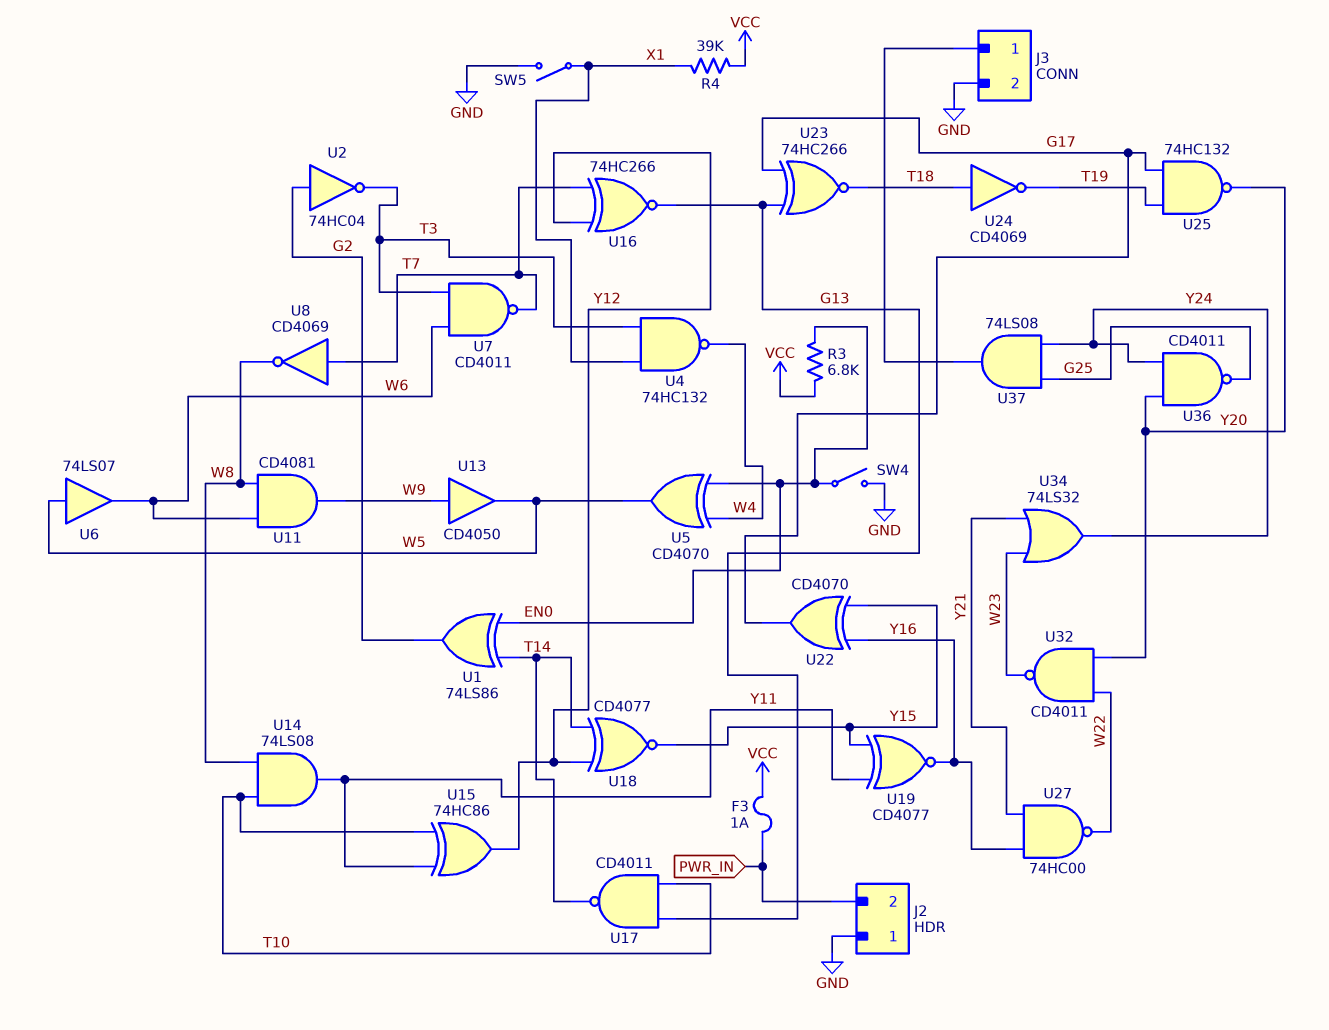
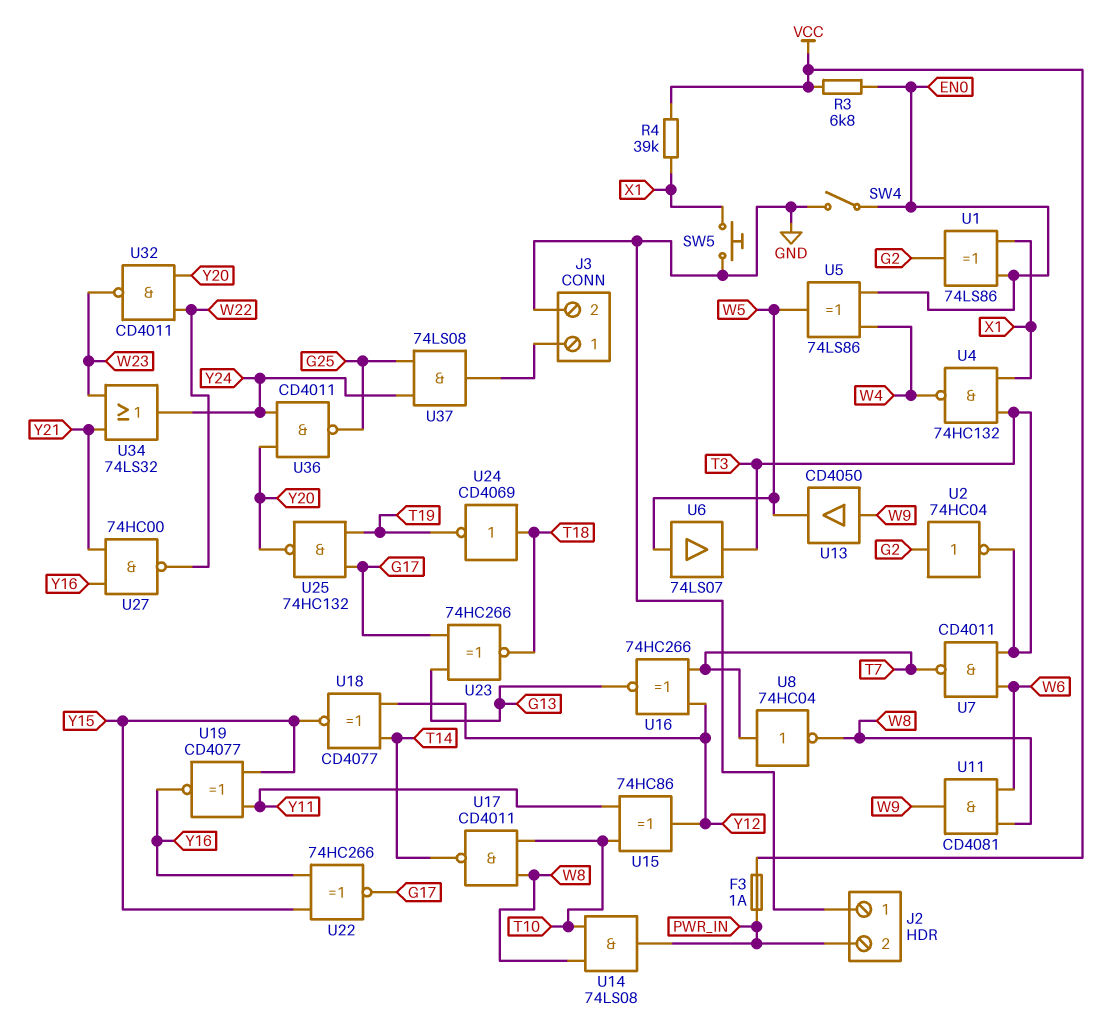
SW5: switch (GND, X1) -> button (GND, X1)
U1: XOR 74LS86 (in EN0, in T14, out G2) -> XOR 74LS86 (in EN0, in X1, out G2)
U5: XOR CD4070 (in EN0, in W4, out W5) -> XOR 74LS86 (in EN0, in W4, out W5)
U6: buffer 74LS07 (in W5, out W6) -> buffer 74LS07 (in W5, out T3)
U8: NOT CD4069 (in T7, out W8) -> NOT 74HC04 (in T7, out W8)
U14: AND 74LS08 (in T10, in W8, out Y11) -> AND 74LS08 (in T10, in W8, out PWR_IN)
U17: NAND CD4011 (in G13, in T10, out T14) -> NAND CD4011 (in T10, in W8, out T14)
U22: XOR CD4070 (in Y15, in Y16, out G17) -> XNOR 74HC266 (in Y15, in Y16, out G17)

